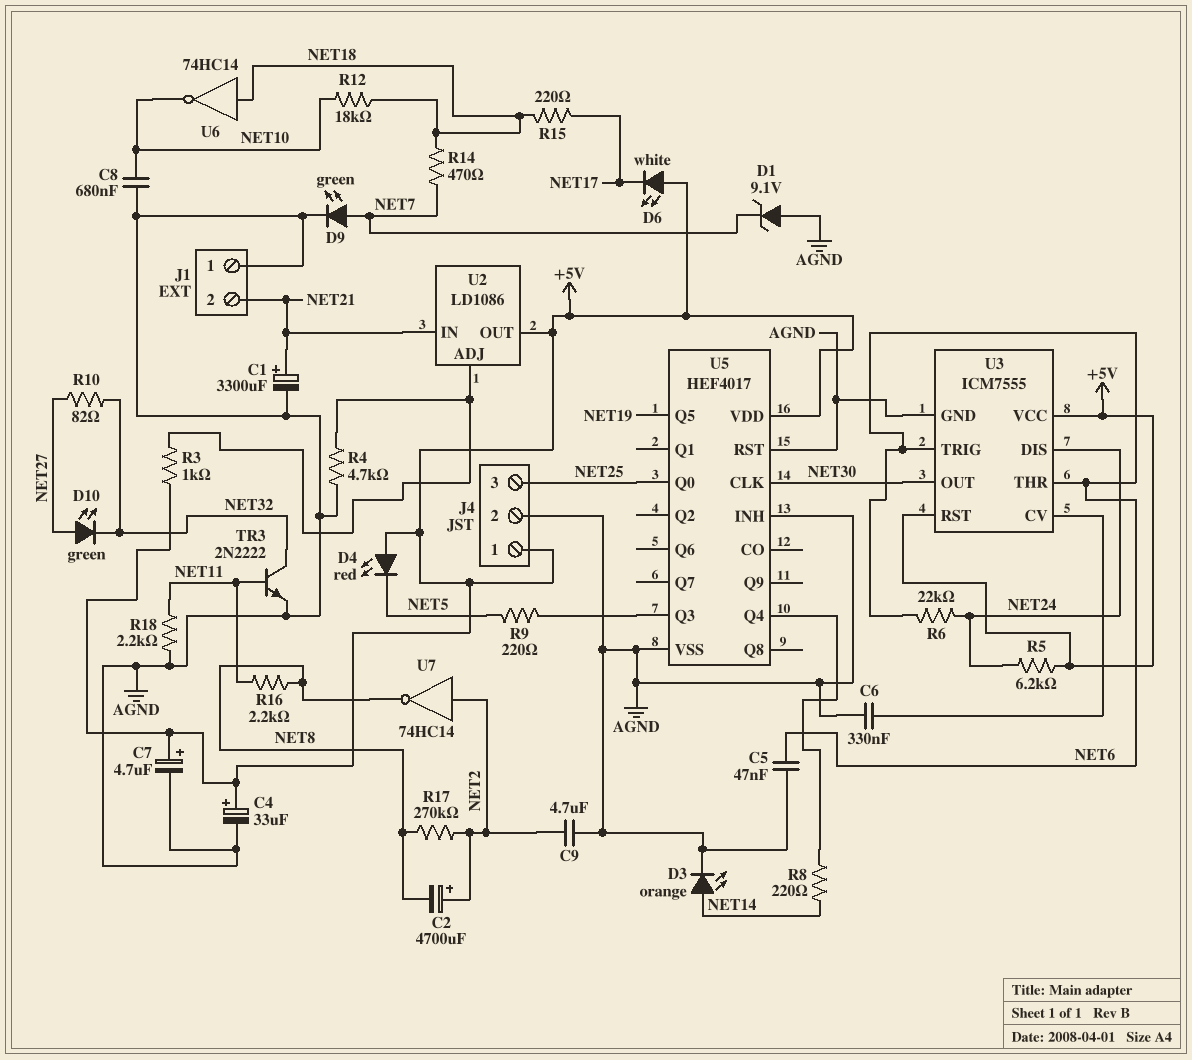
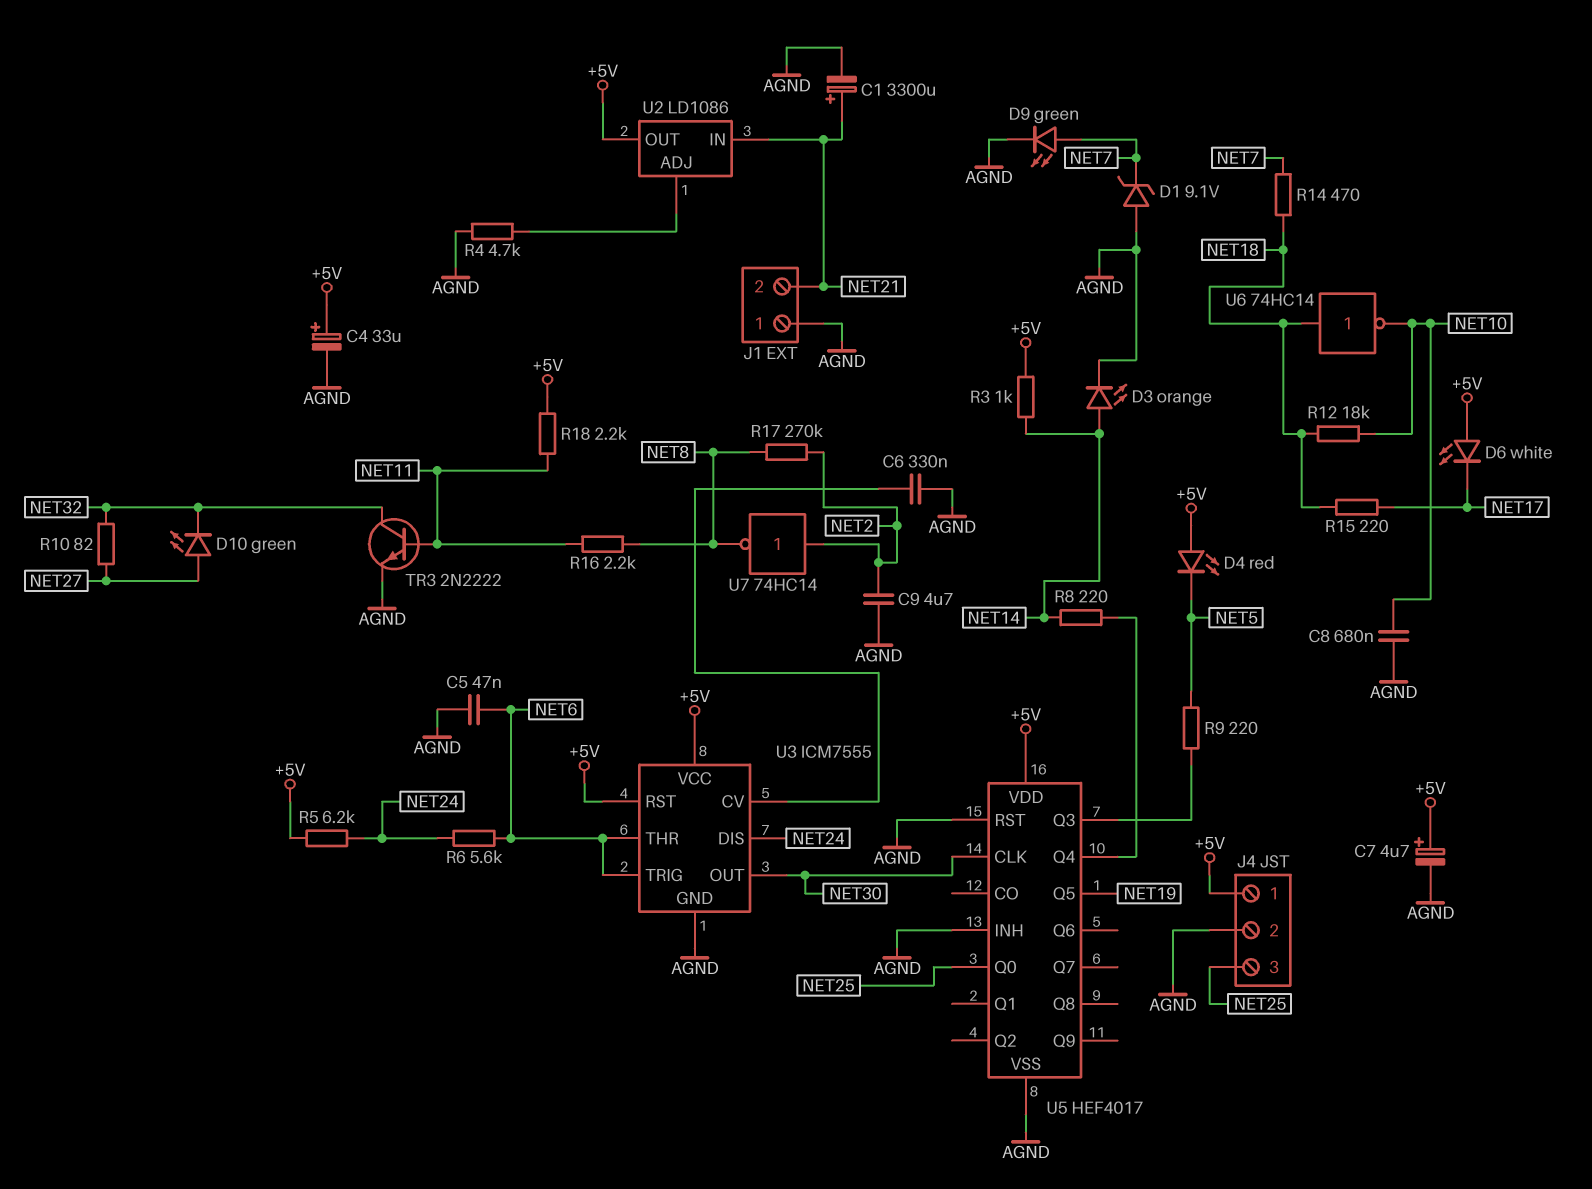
C2: 4700uF (plus NET2, minus NET8) -> none
R3: 1k (+5V, U2/ADJ) -> 1k (+5V, NET14)
R6: 22k (NET6, NET24) -> 5.6k (NET6, NET24)
R18: 2.2k (AGND, NET11) -> 2.2k (+5V, NET11)

